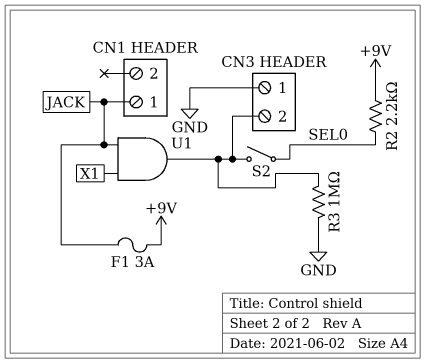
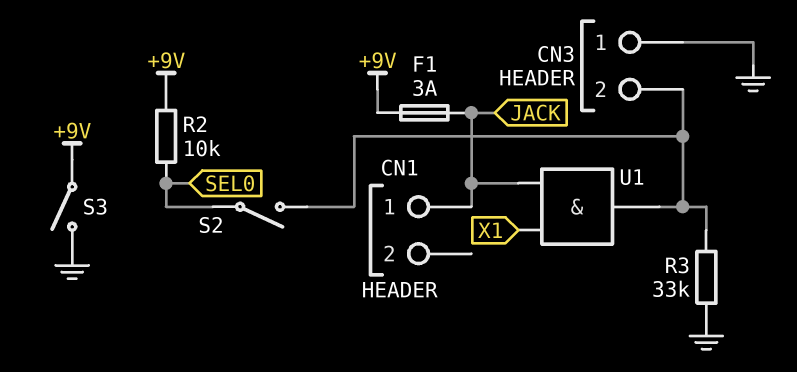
R2: 2.2k (+9V, SEL0) -> 10k (+9V, SEL0)
R3: 1M (CN3/2, GND) -> 33k (CN3/2, GND)
S3: none -> switch (+9V, GND)

